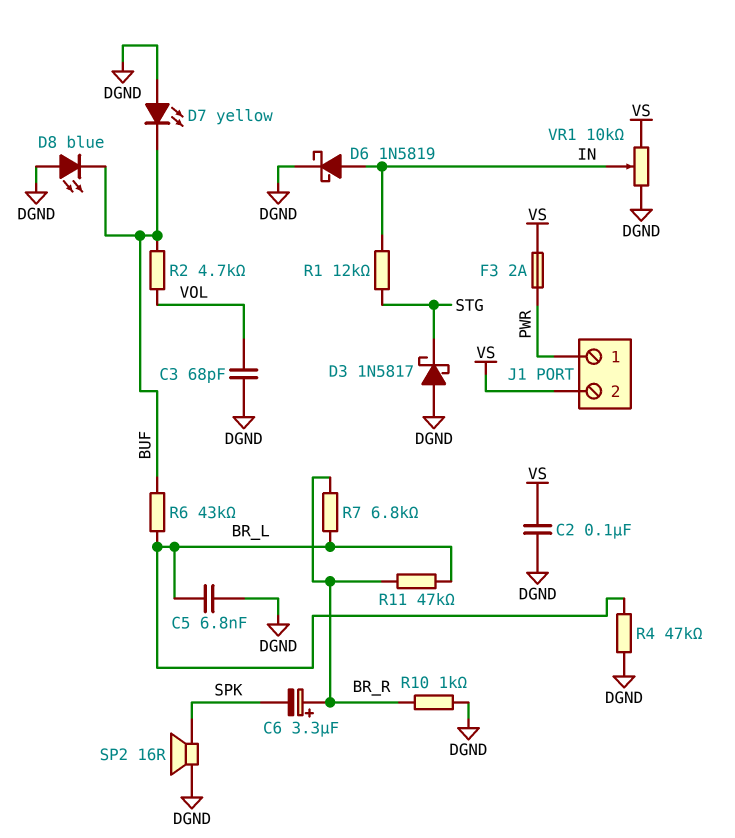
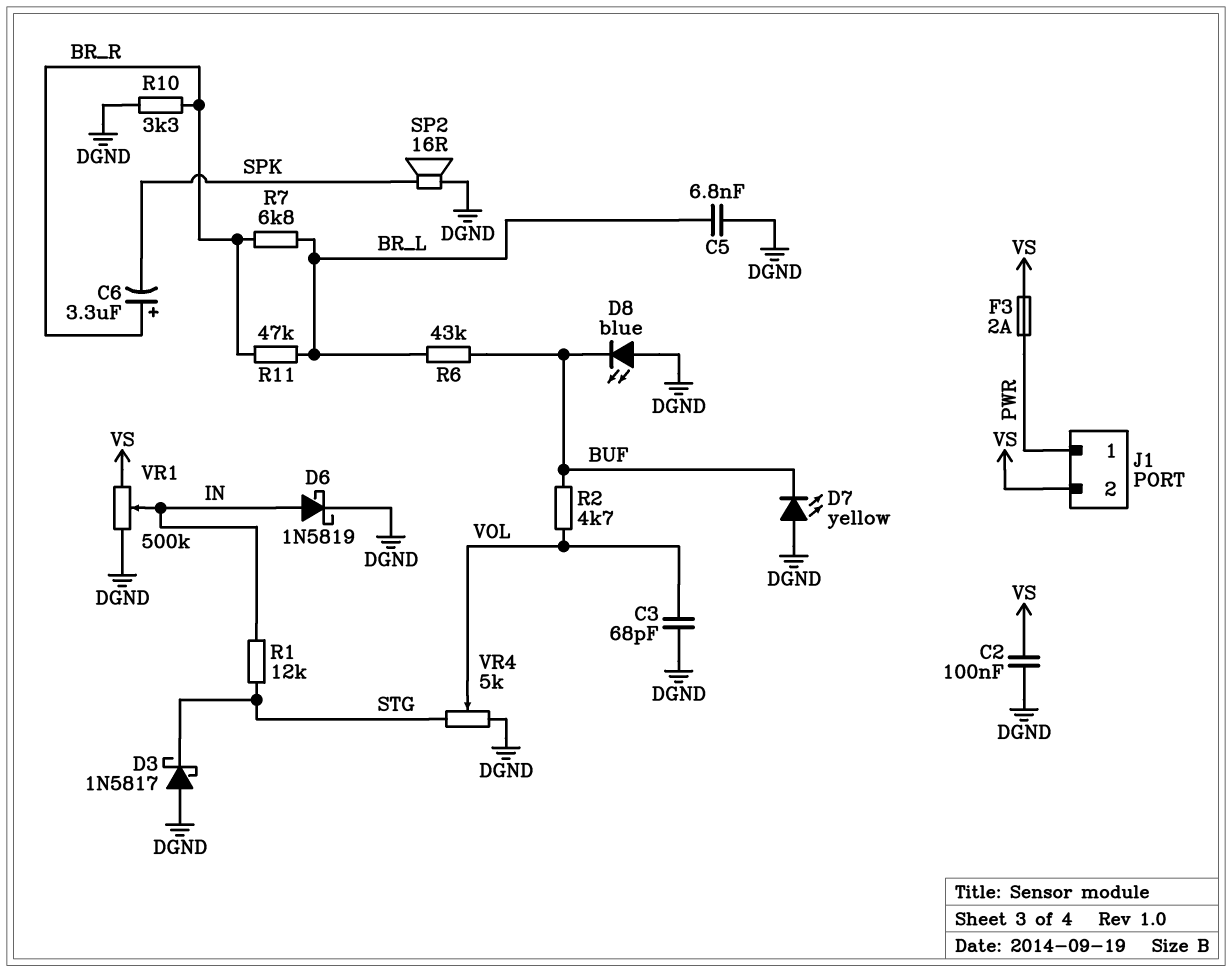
R4: 47k (BR_L, DGND) -> none
R10: 1k (BR_R, DGND) -> 3.3k (BR_R, DGND)
VR1: 10k (DGND, VS, wiper IN) -> 500k (DGND, VS, wiper IN)
VR4: none -> 5k (DGND, STG, wiper VOL)

